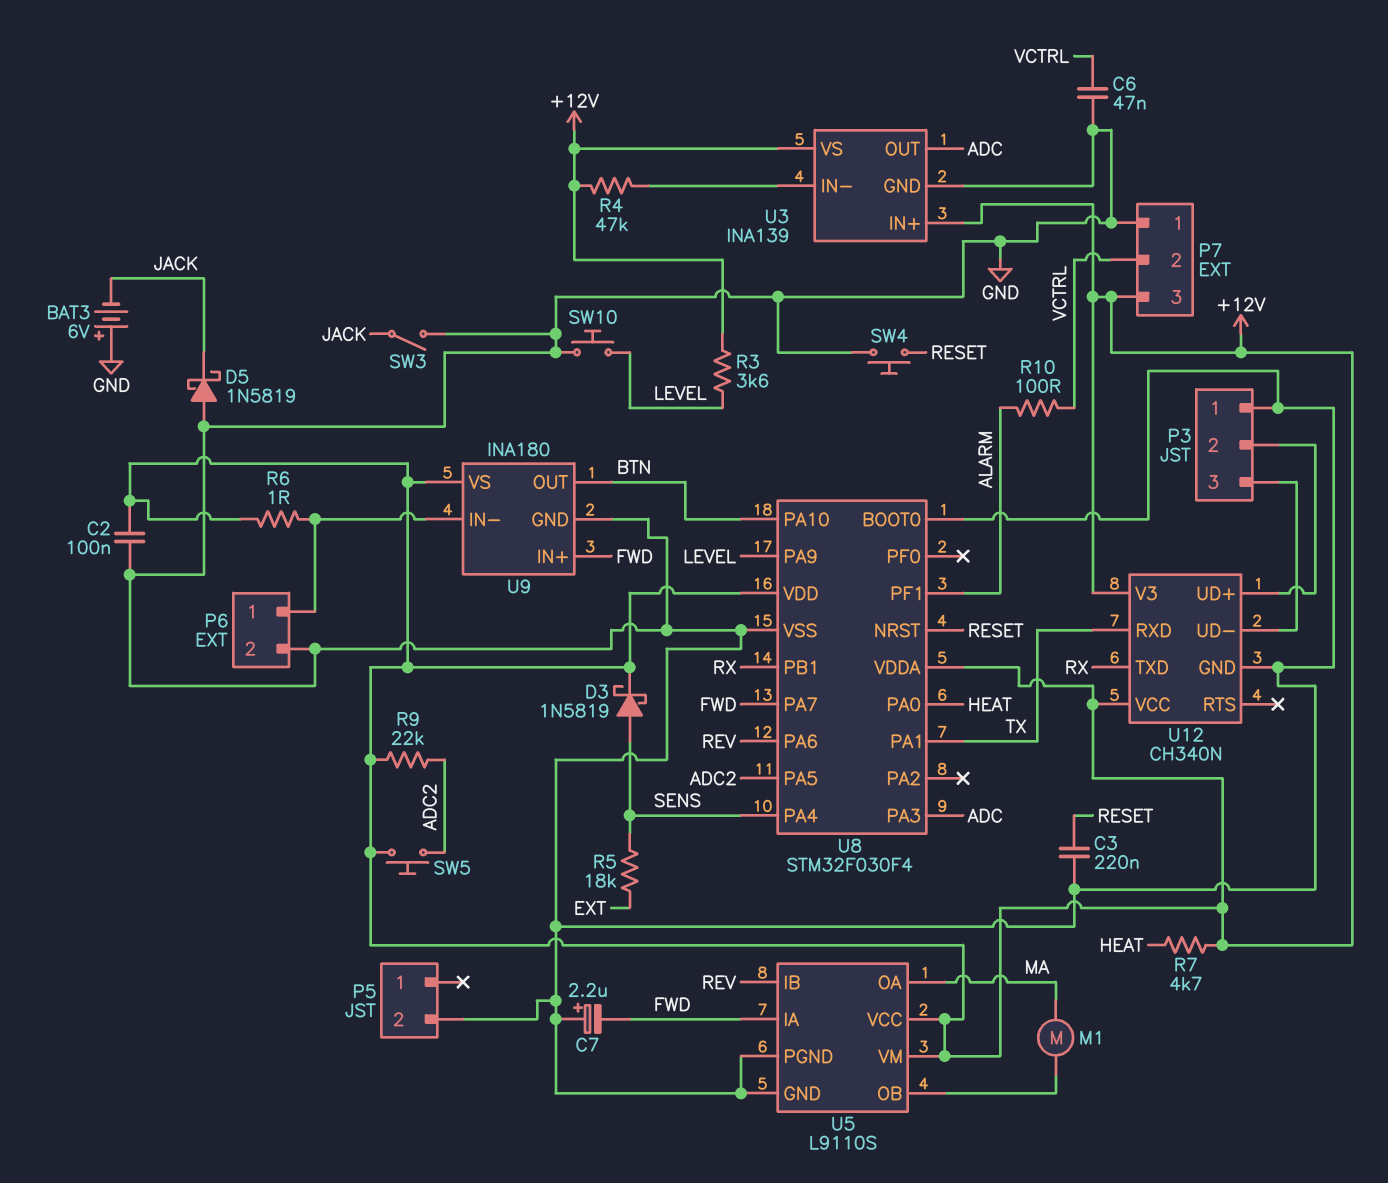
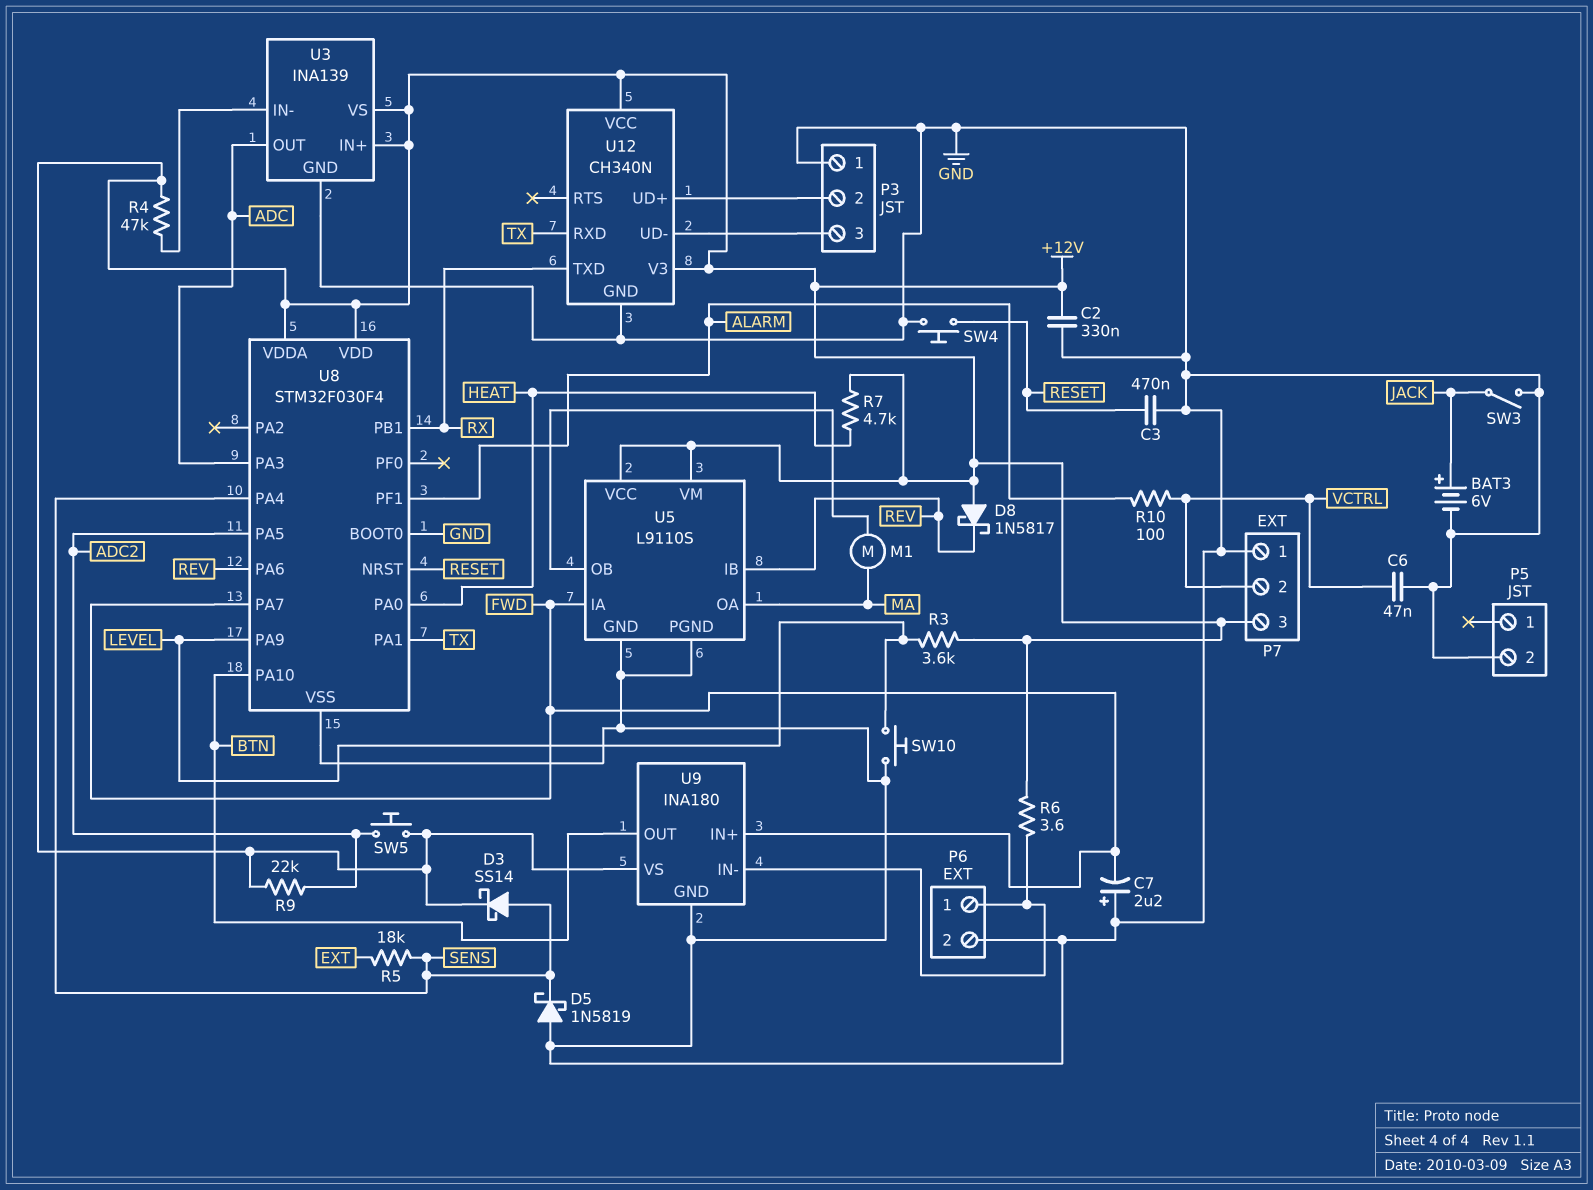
BAT3: 6V (plus GND, minus JACK) -> 6V (plus JACK, minus GND)
C2: 100nF (+12V, GND) -> 330nF (+12V, GND)
C3: 220nF (GND, RESET) -> 470nF (GND, RESET)
D3: schottky 1N5819 (A SENS, K +12V) -> schottky SS14 (A SENS, K +12V)
D5: schottky 1N5819 (A GND, K JACK) -> schottky 1N5819 (A GND, K SENS)
D8: none -> schottky 1N5817 (A +12V, K REV)
R6: 1 (+12V, P6/1) -> 3.6 (+12V, P6/1)

